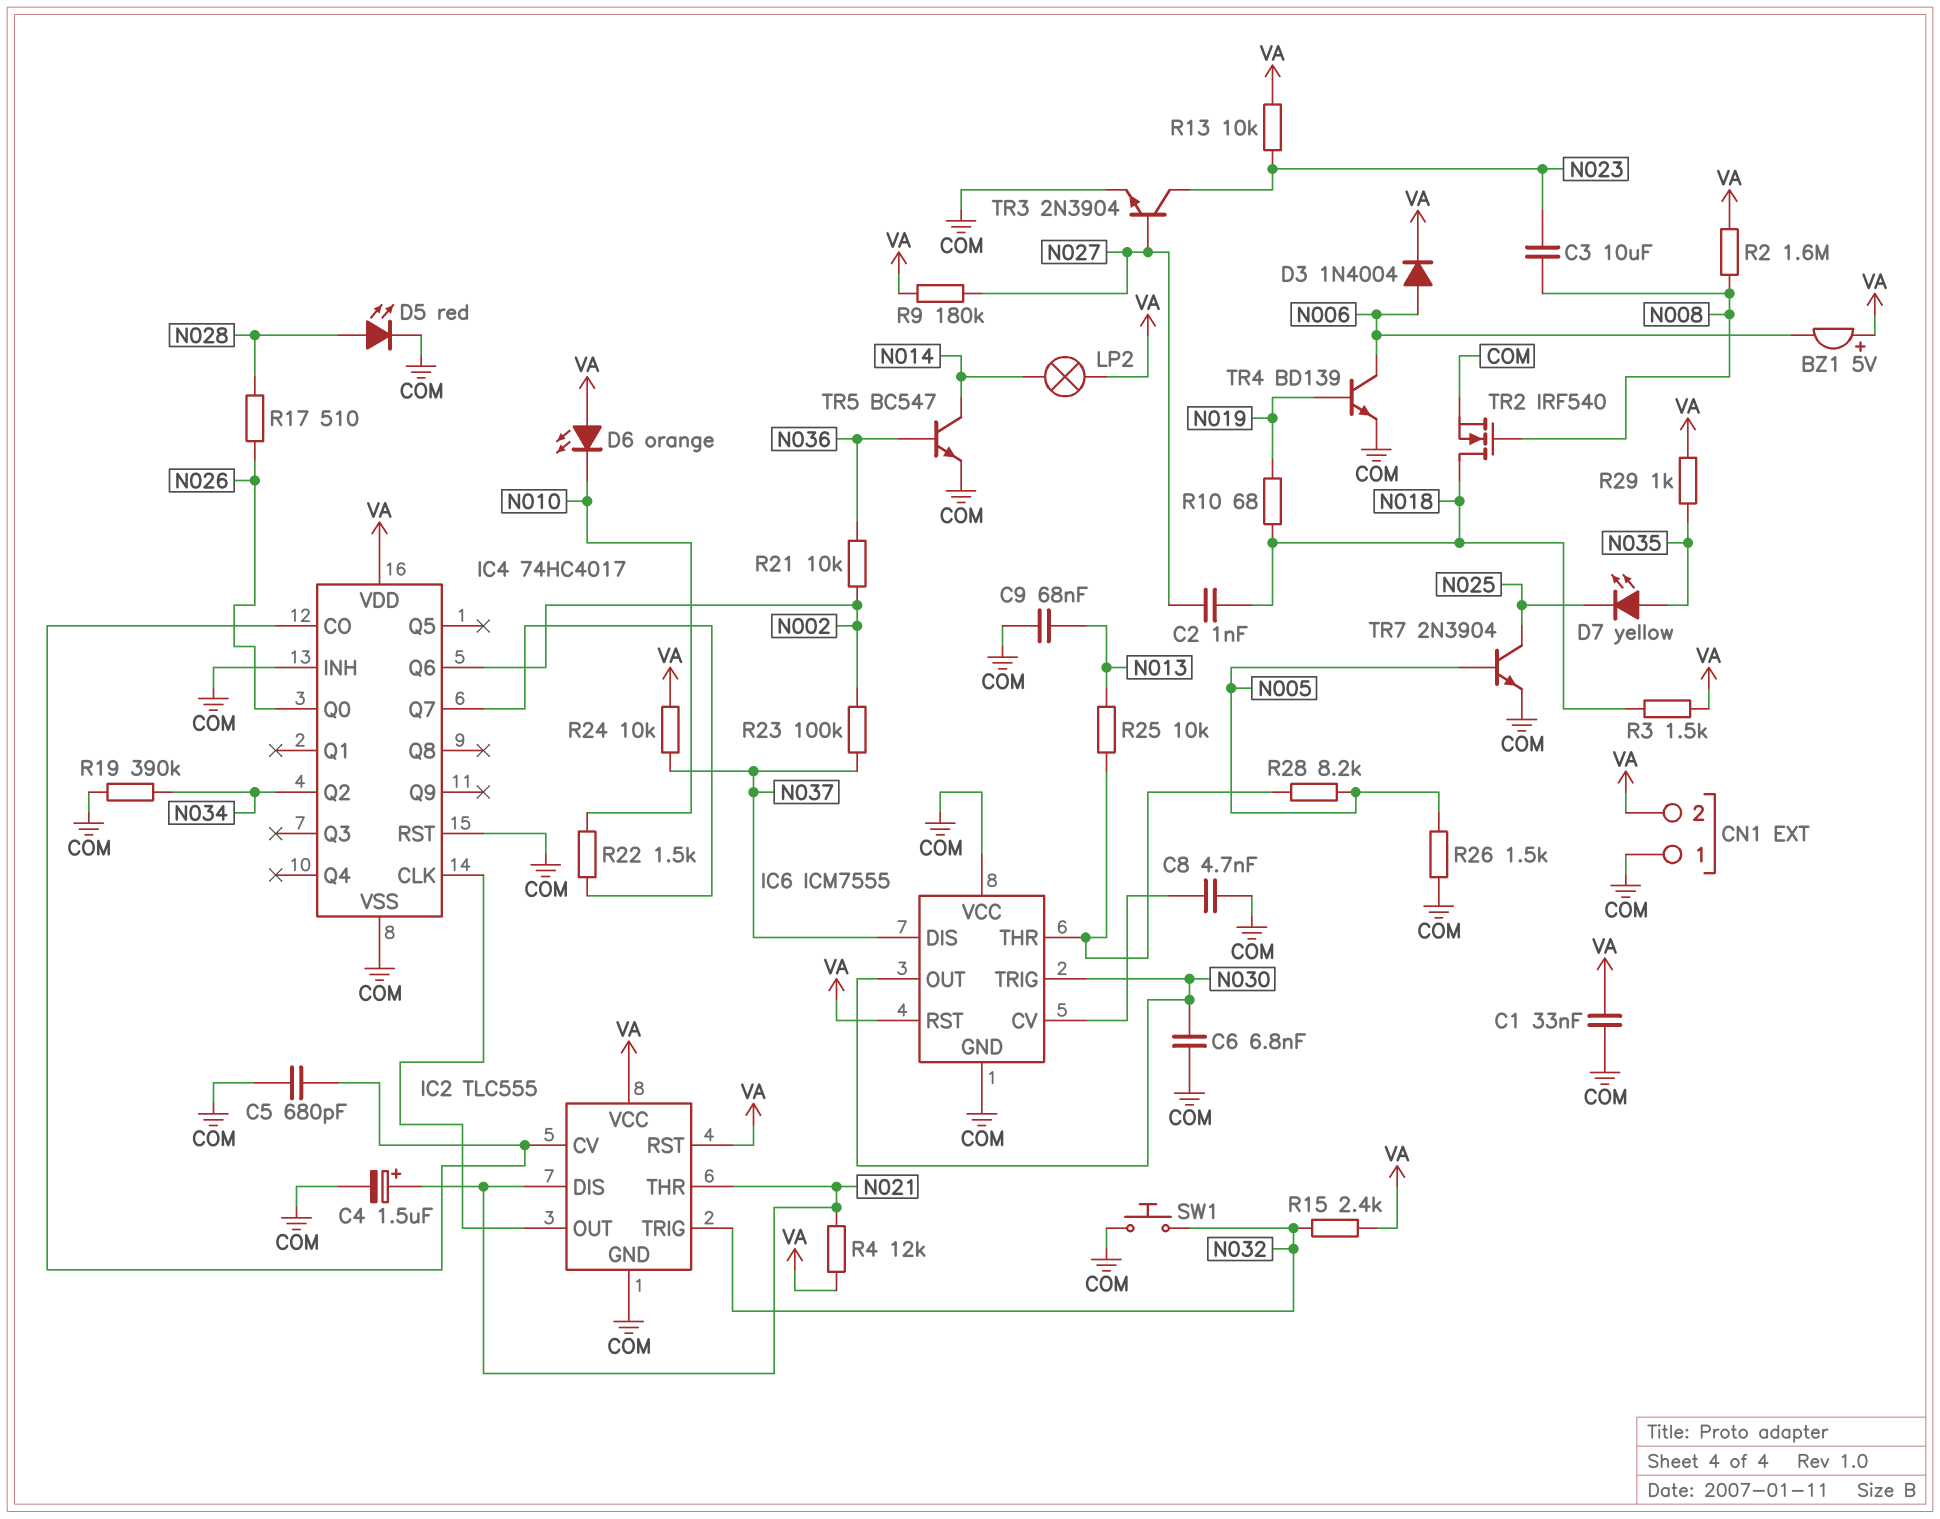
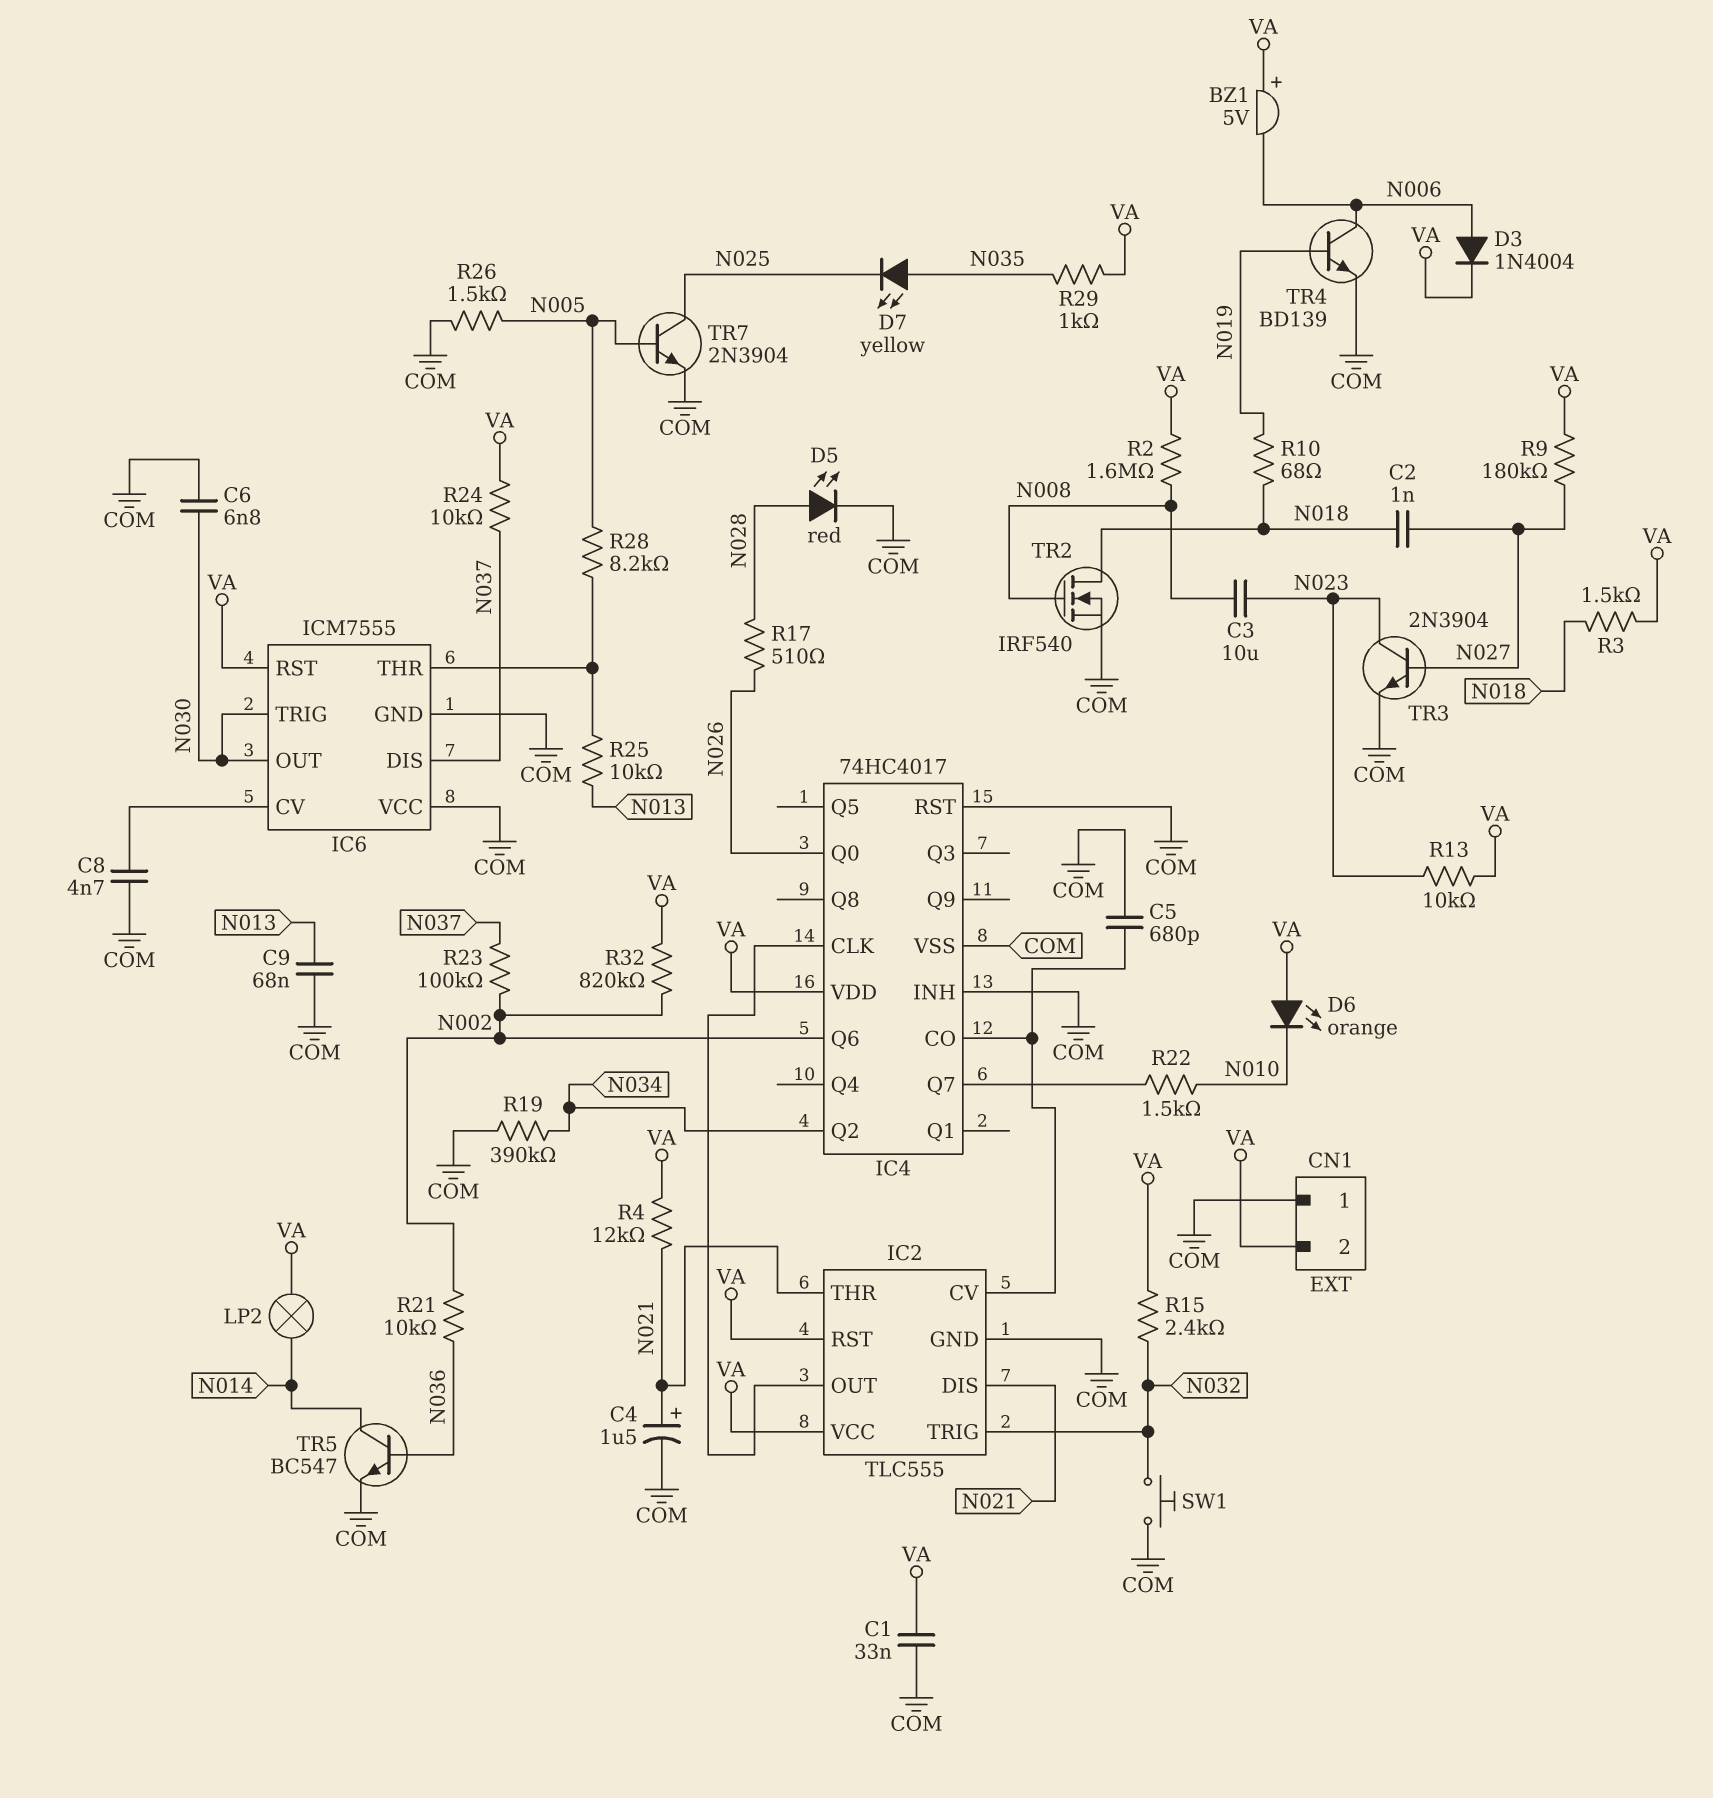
R32: none -> 820k (N002, VA)

